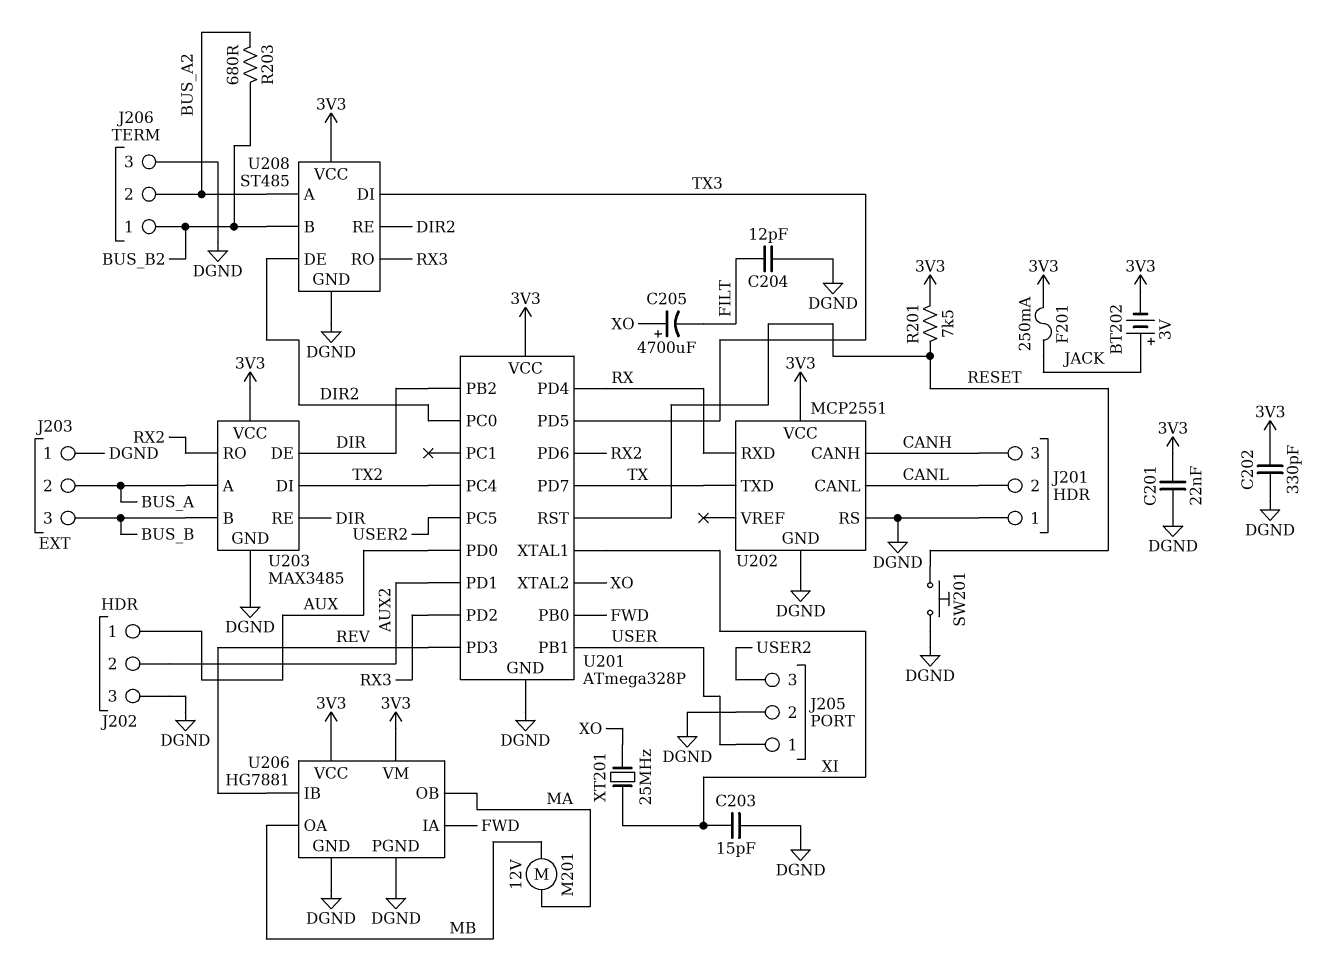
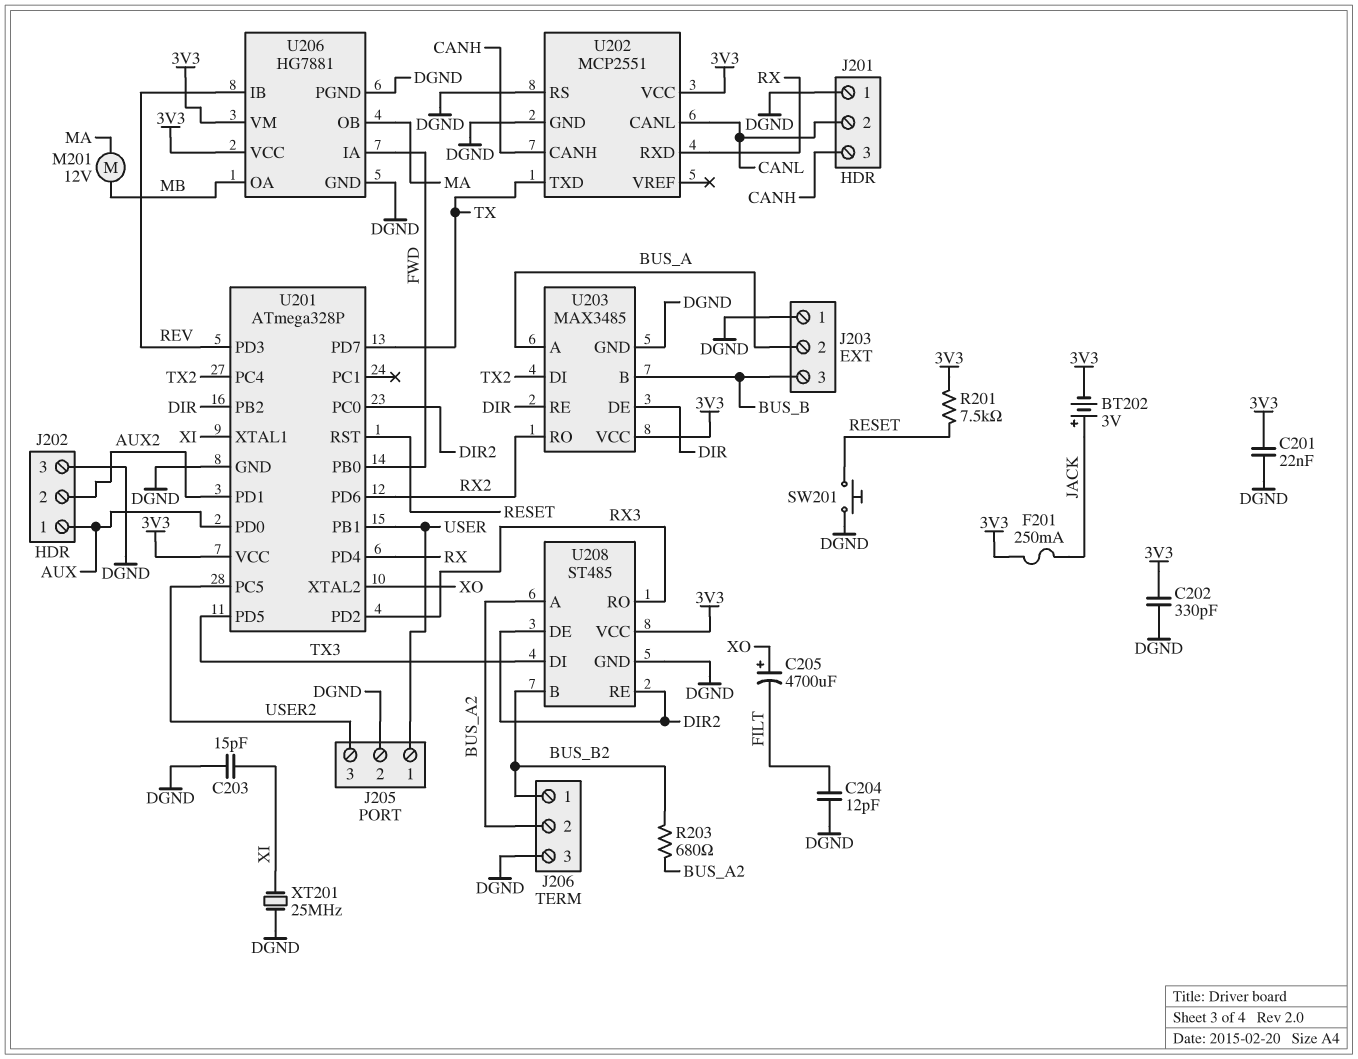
XT201: 25MHz (XI, XO) -> 25MHz (DGND, XI)

